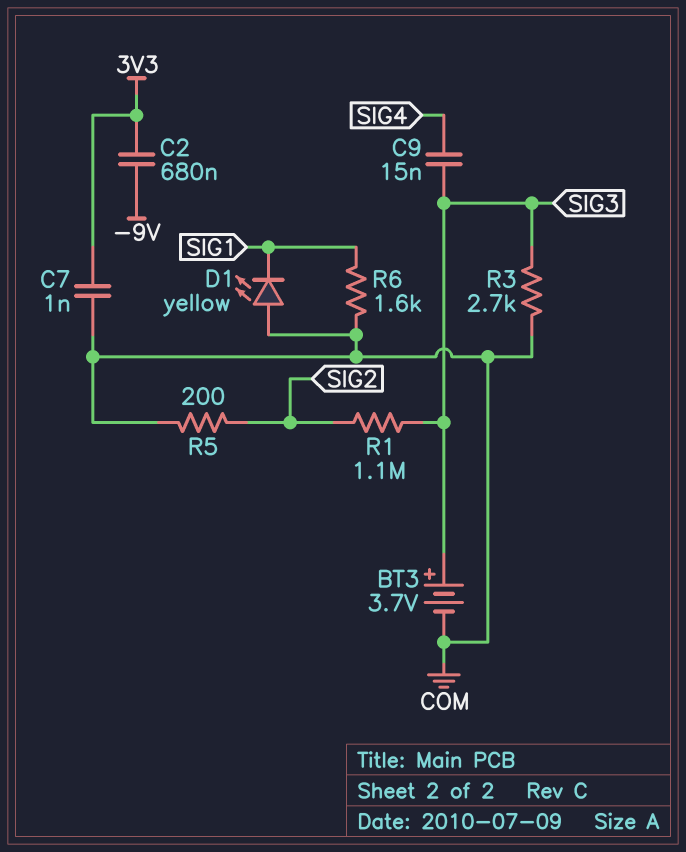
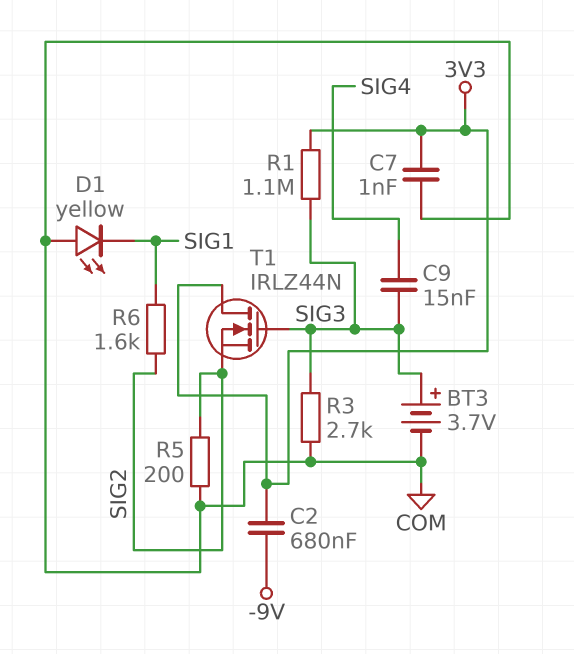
R1: 1.1M (SIG2, SIG3) -> 1.1M (3V3, SIG3)
R6: 1.6k (COM, SIG1) -> 1.6k (SIG1, SIG2)
T1: none -> NMOS IRLZ44N (G SIG3, D 3V3, S SIG2)

